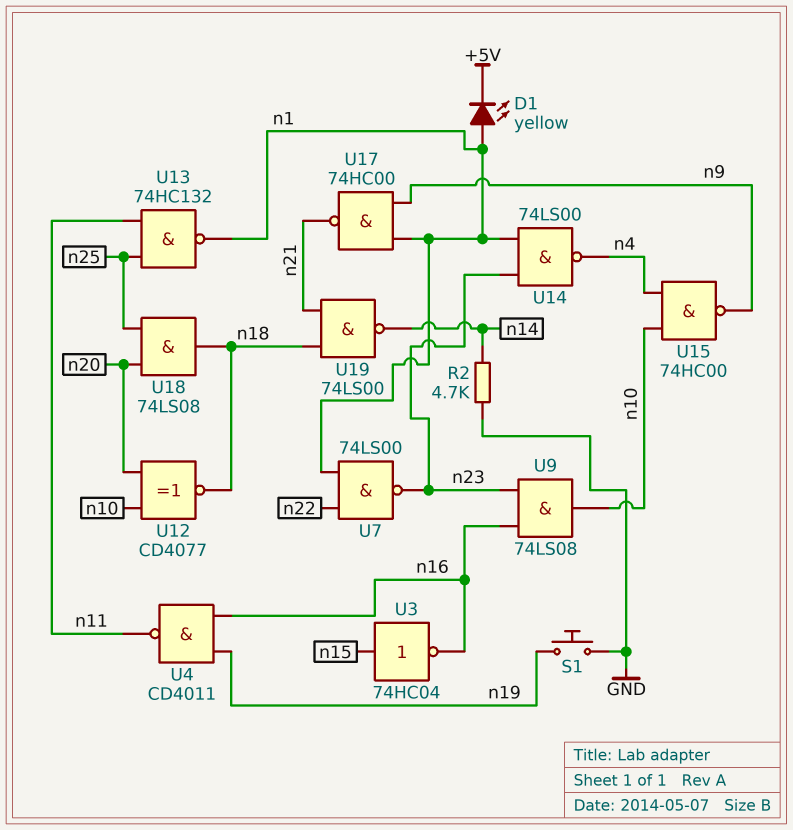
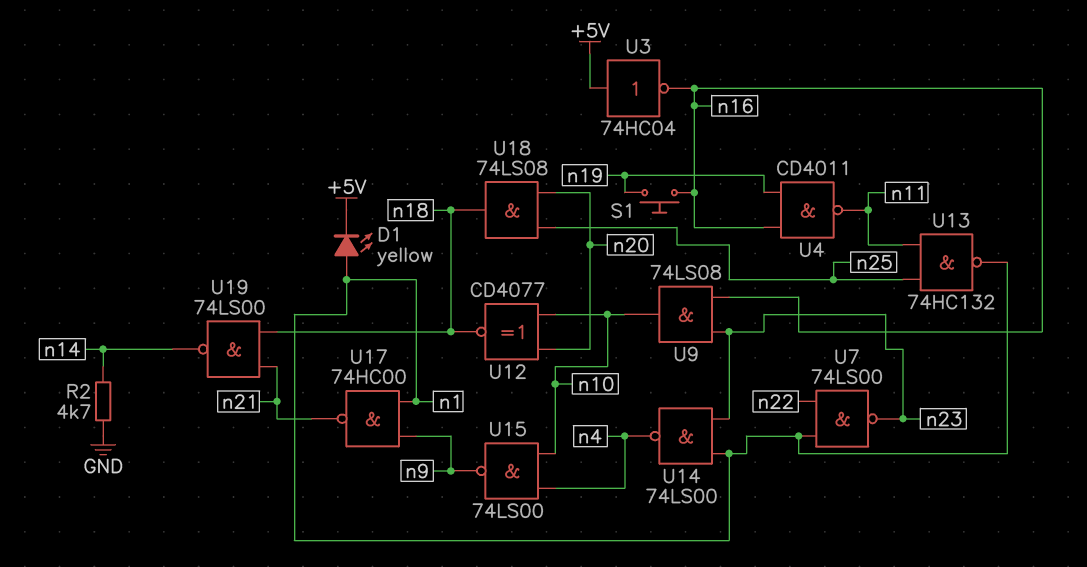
S1: button (GND, n19) -> button (n16, n19)
U3: NOT 74HC04 (in n15, out n16) -> NOT 74HC04 (in +5V, out n16)
U15: NAND 74HC00 (in n4, in n10, out n9) -> NAND 74LS00 (in n4, in n10, out n9)

